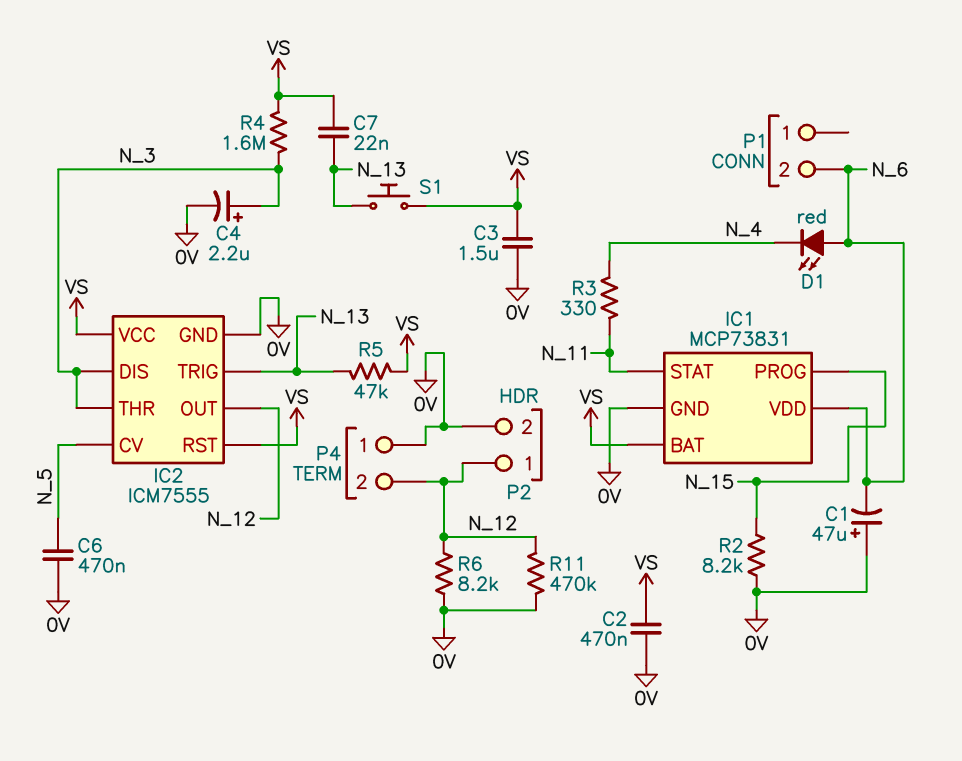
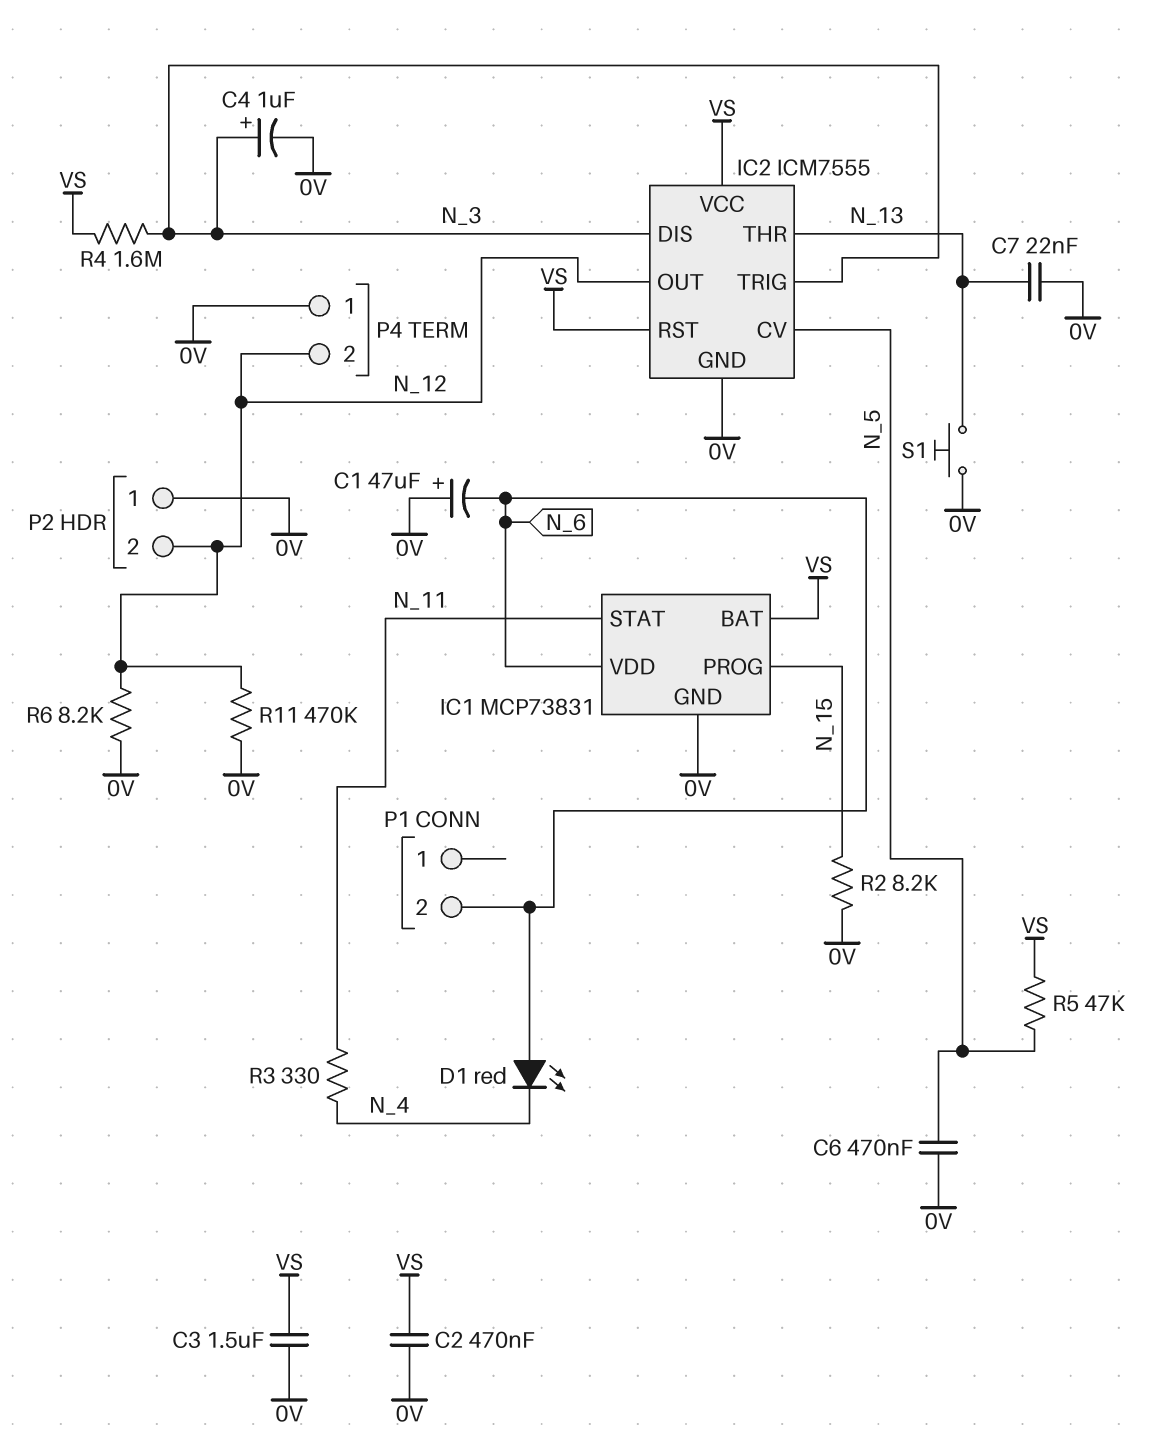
C4: 2.2uF (plus N_3, minus 0V) -> 1uF (plus N_3, minus 0V)
C7: 22nF (N_13, VS) -> 22nF (0V, N_13)
IC2 pin THR: N_3 -> N_13
IC2 pin TRIG: N_13 -> N_3
P2 pin 1: N_12 -> 0V
P2 pin 2: 0V -> N_12
R5: 47k (N_13, VS) -> 47k (N_5, VS)
S1: button (N_13, VS) -> button (0V, N_13)

